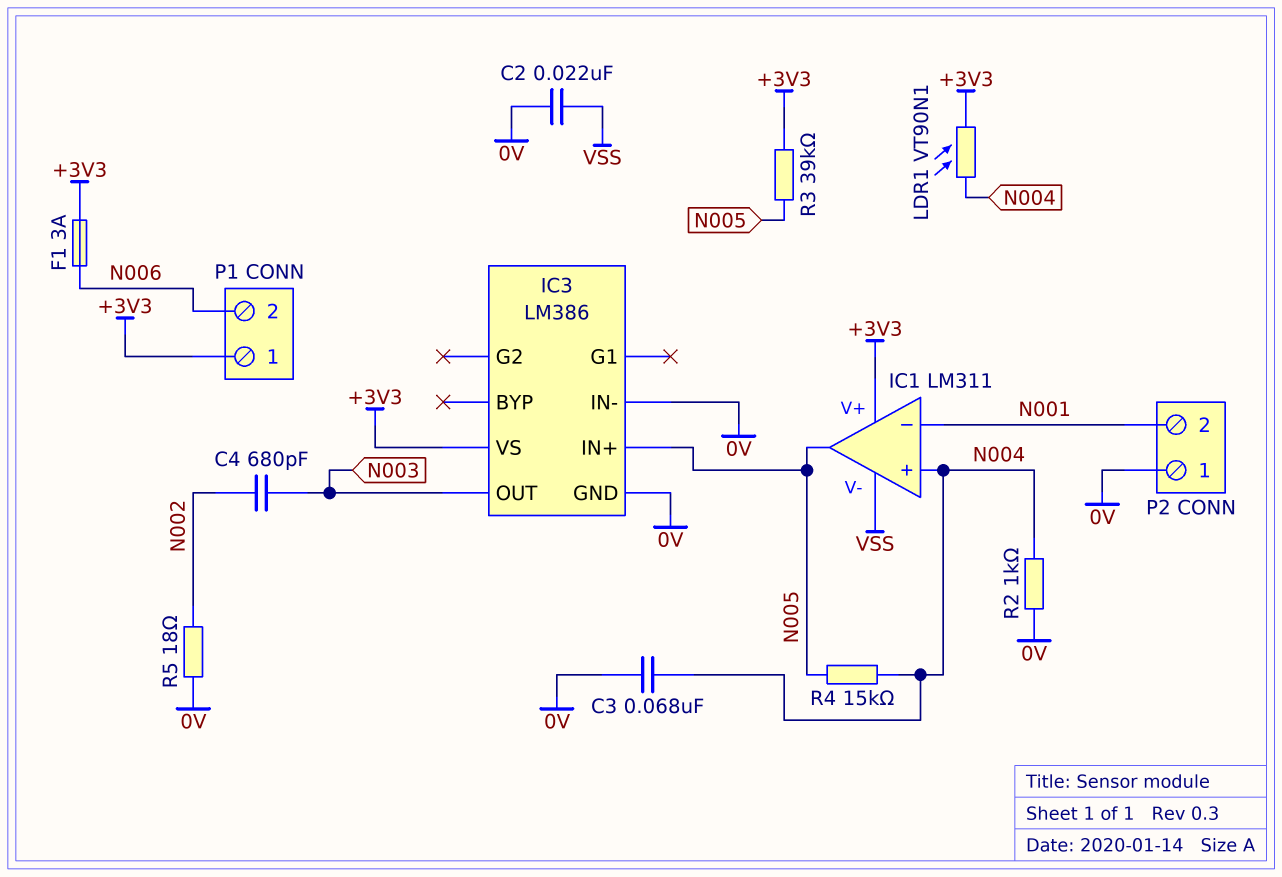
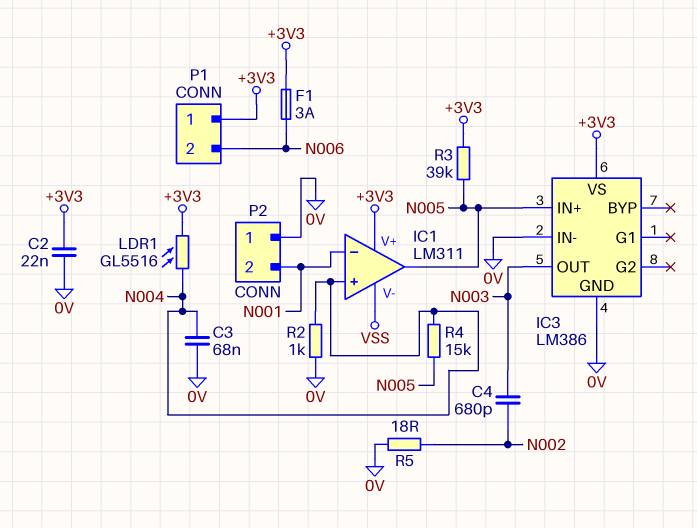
C2: 22nF (0V, VSS) -> 22nF (+3V3, 0V)
LDR1: VT90N1 (+3V3, N004) -> GL5516 (+3V3, N004)

